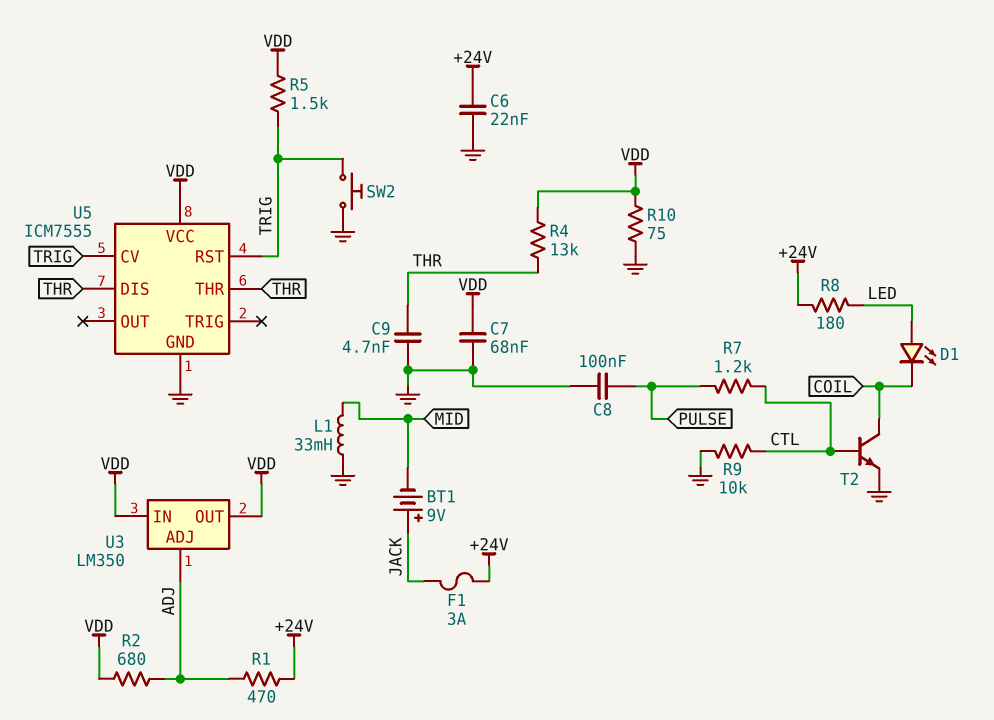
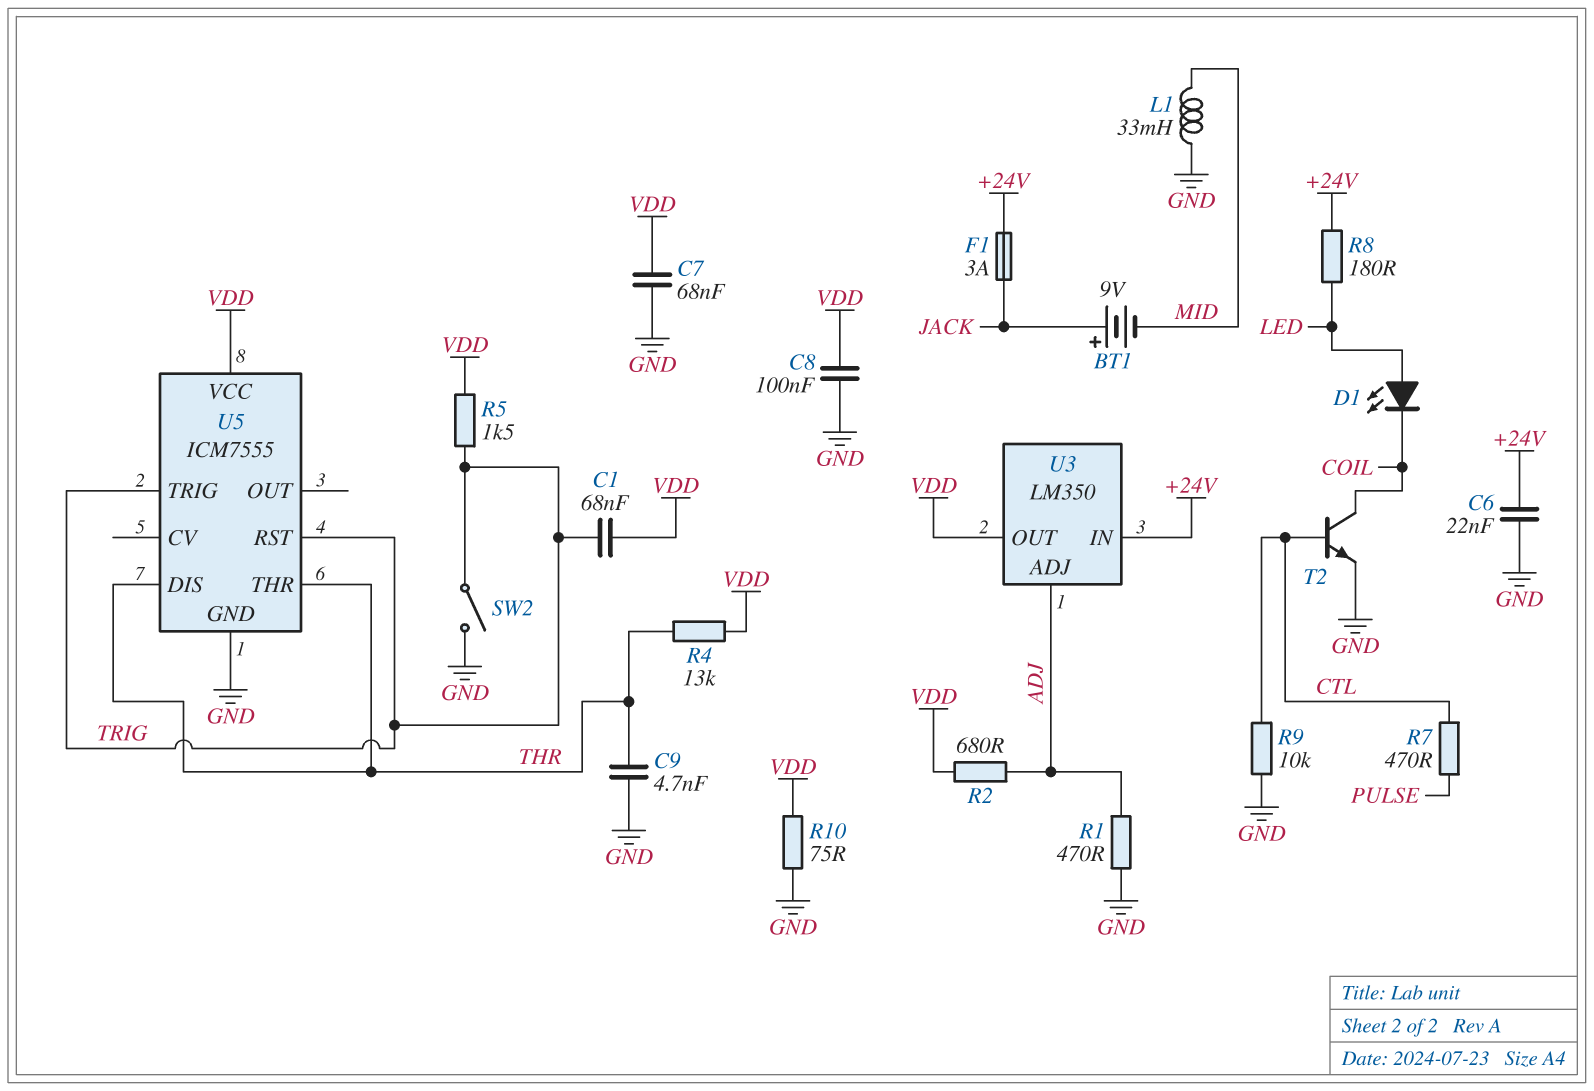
C1: none -> 68nF (TRIG, VDD)
C8: 100nF (GND, PULSE) -> 100nF (GND, VDD)
R1: 470 (+24V, ADJ) -> 470 (ADJ, GND)
R7: 1.2k (CTL, PULSE) -> 470 (CTL, PULSE)
SW2: button (GND, TRIG) -> switch (GND, TRIG)
U3 pin IN: VDD -> +24V
U5 pin CV: TRIG -> none
U5 pin TRIG: none -> TRIG

